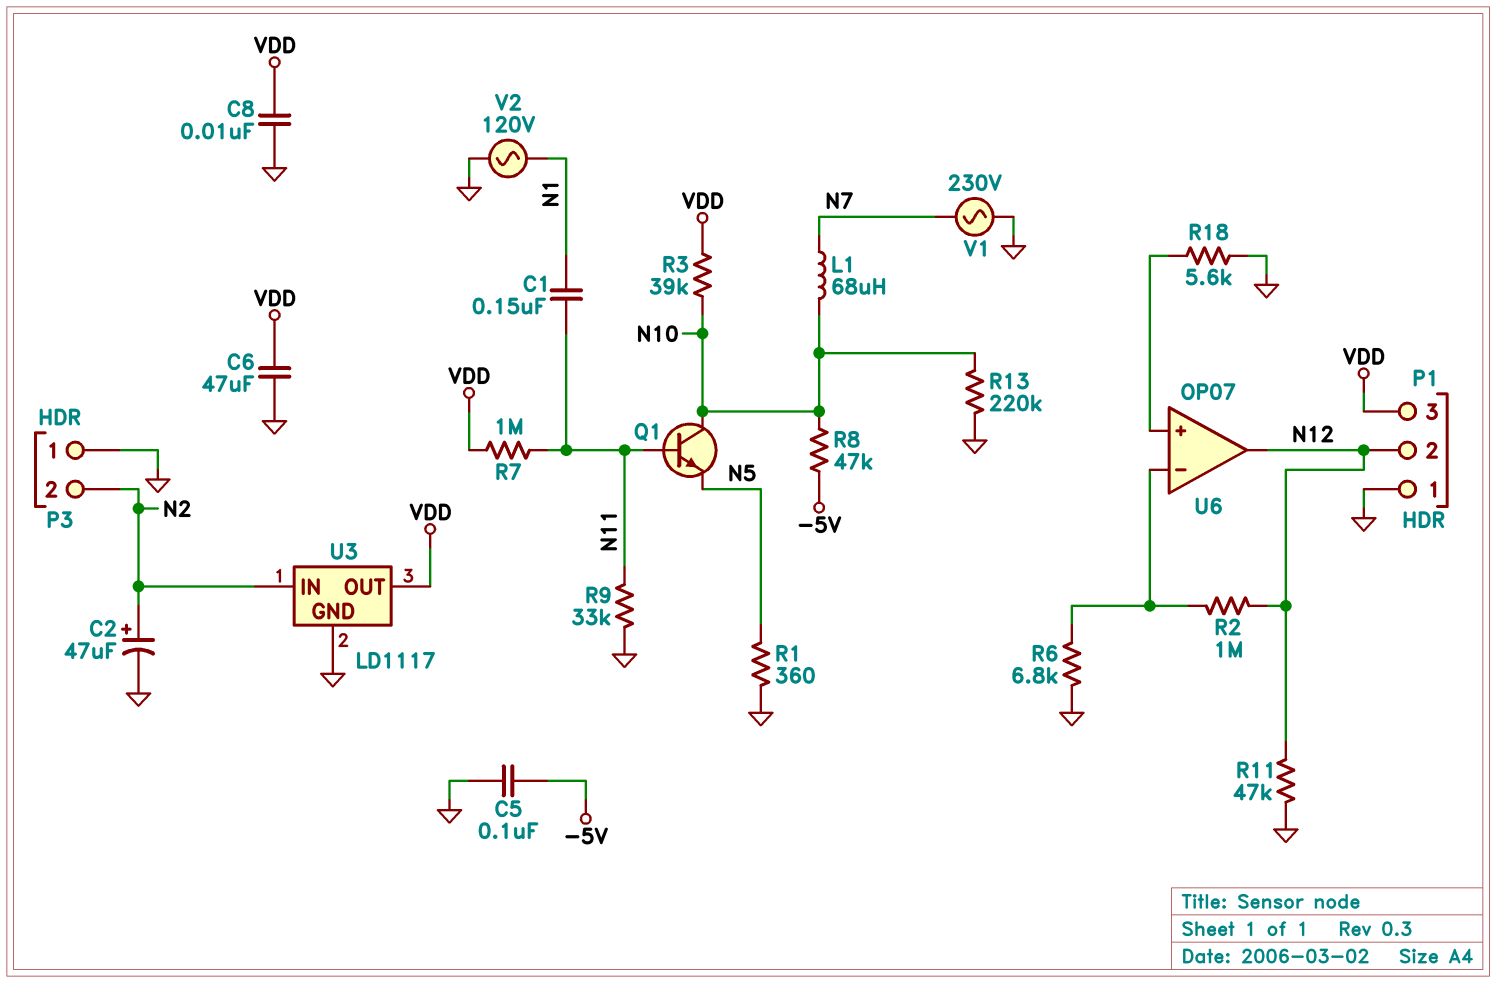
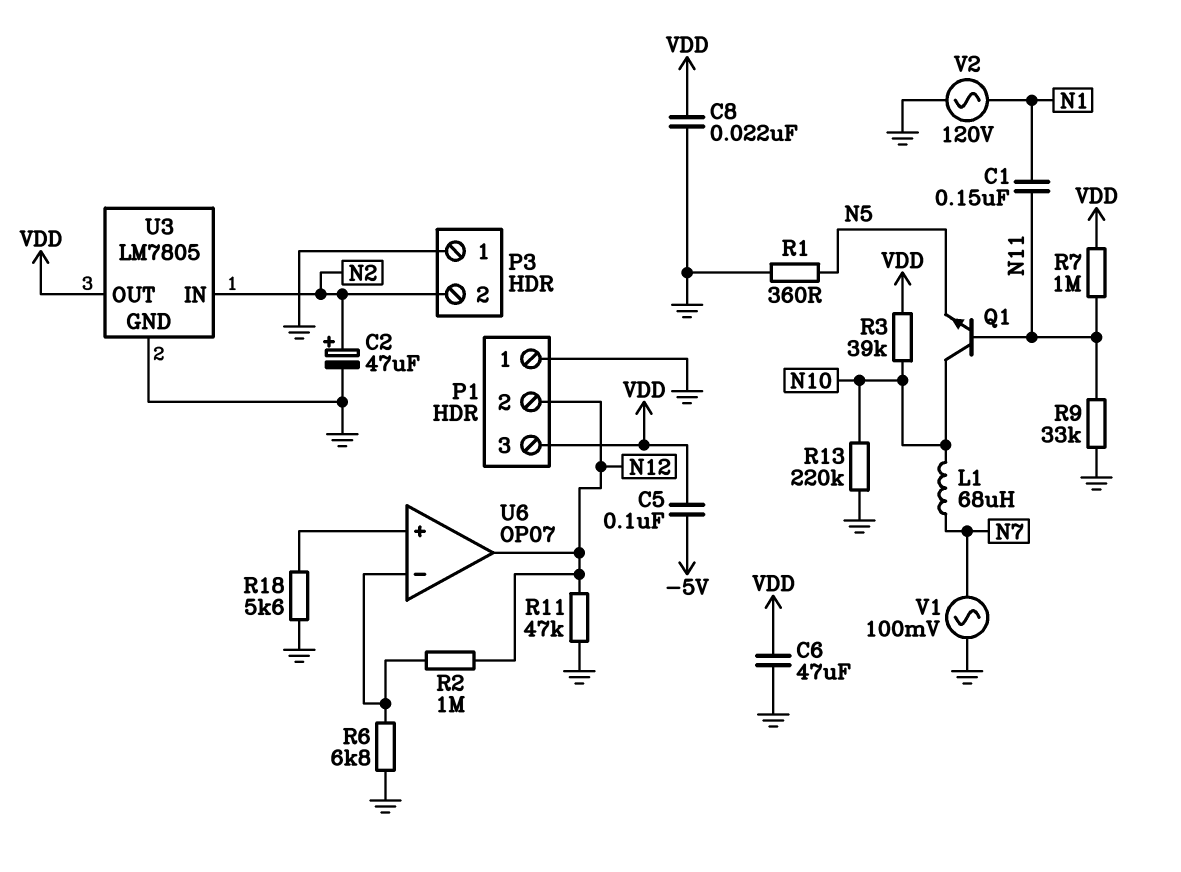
C5: 100nF (-5V, GND) -> 100nF (-5V, VDD)
C8: 10nF (GND, VDD) -> 22nF (GND, VDD)
R8: 47k (-5V, N10) -> none
U3: LD1117 -> LM7805
V1: AC 230V (GND, N7) -> AC 100mV (GND, N7)

